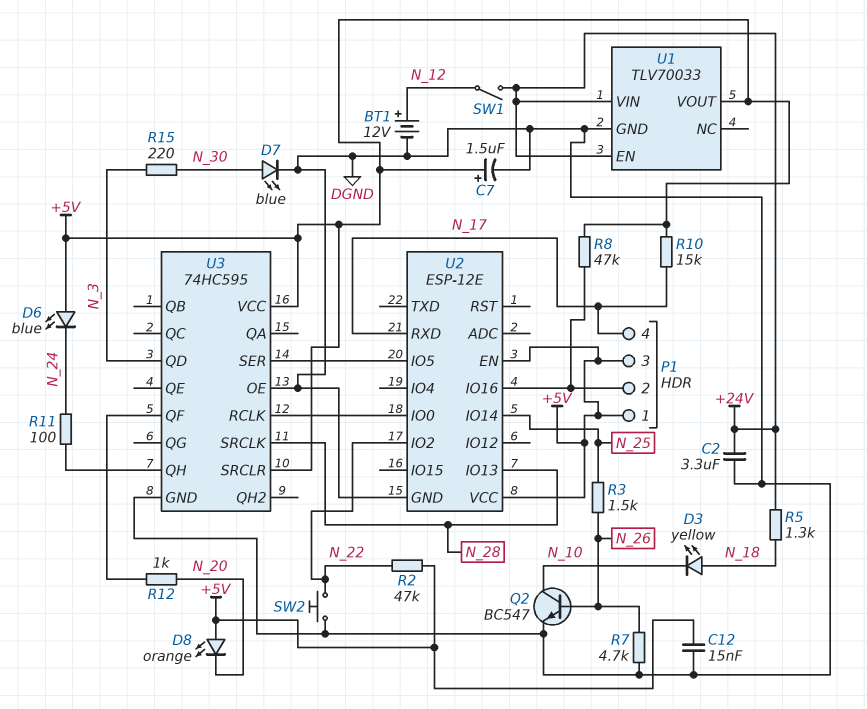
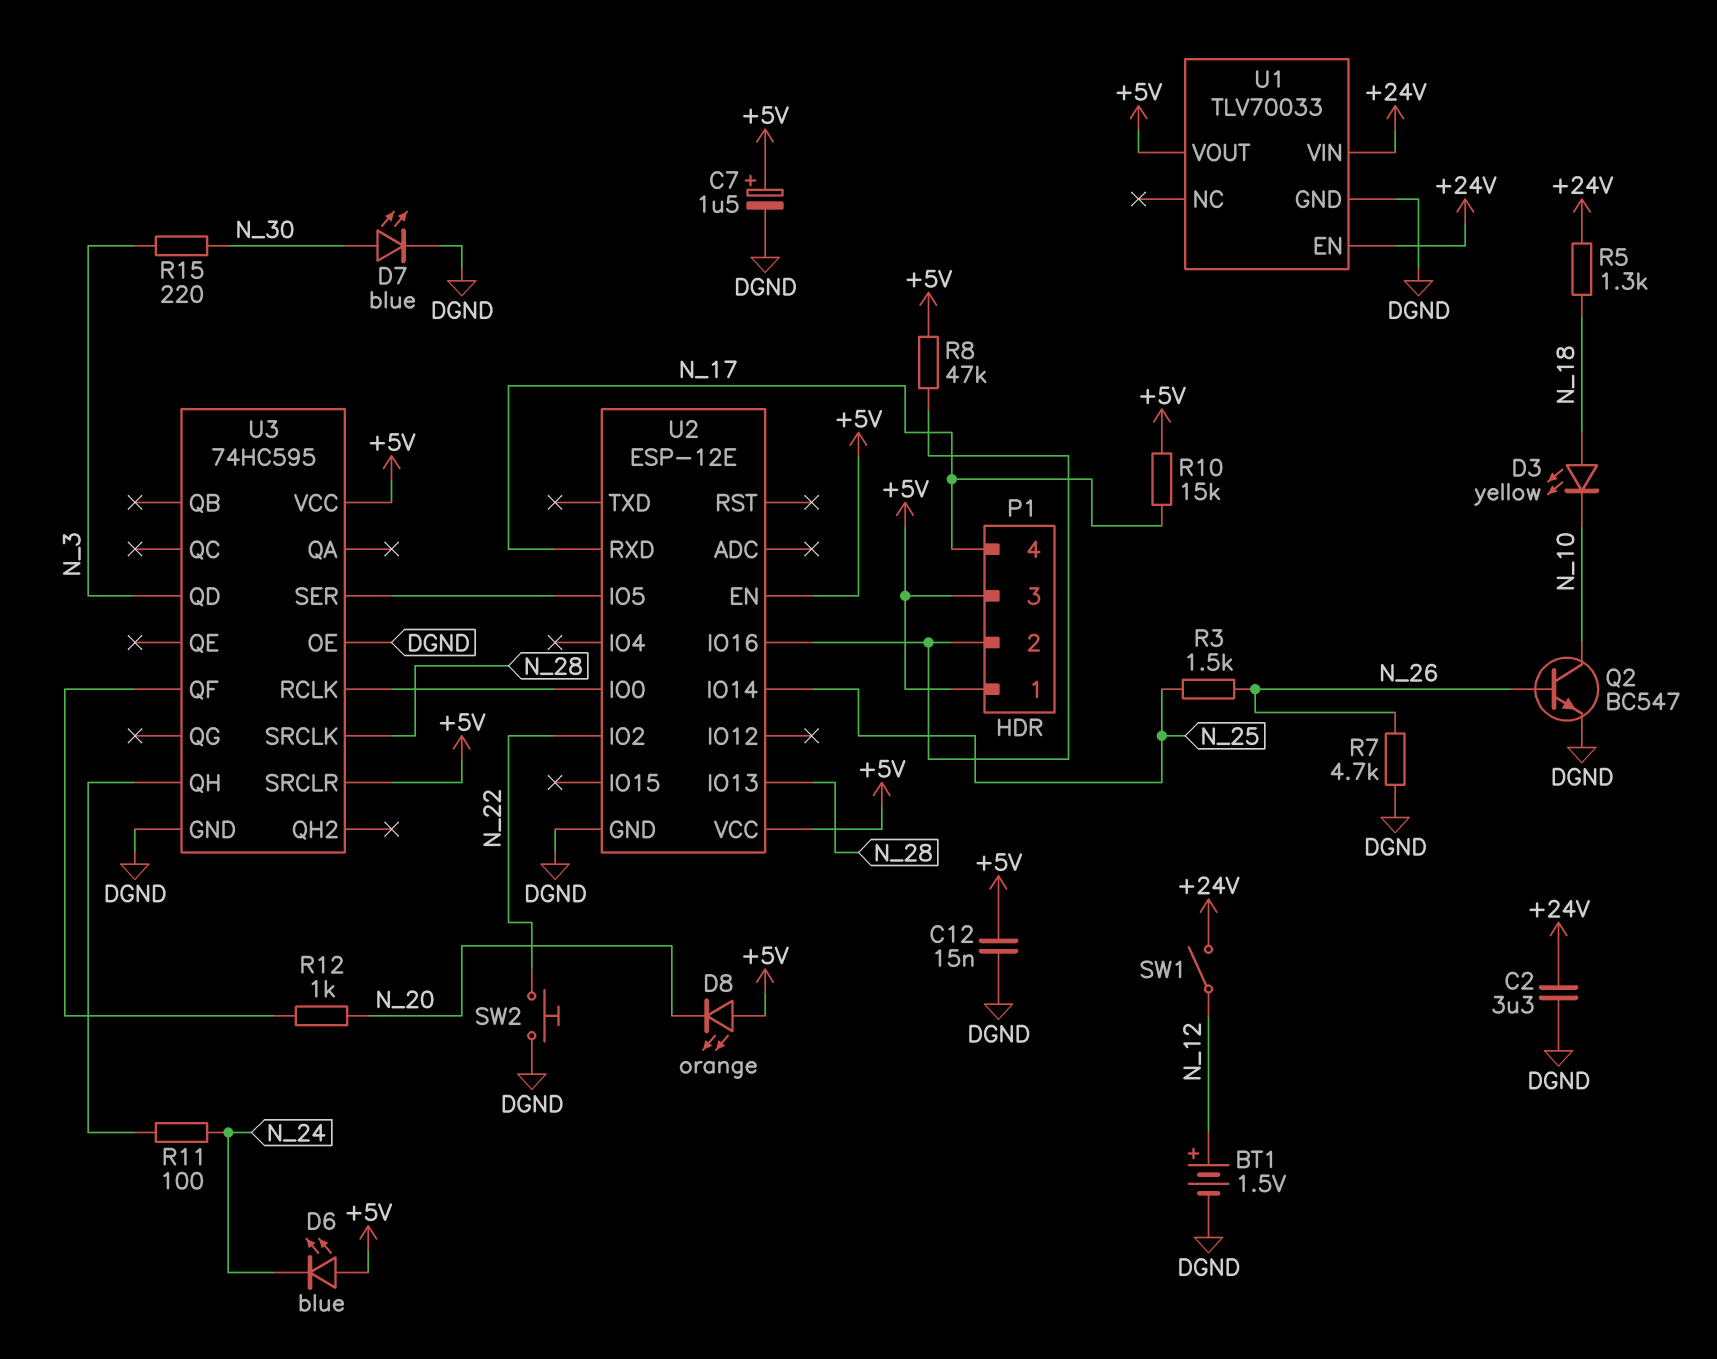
BT1: 12V (plus N_12, minus DGND) -> 1.5V (plus N_12, minus DGND)
R2: 47k (+5V, N_22) -> none

